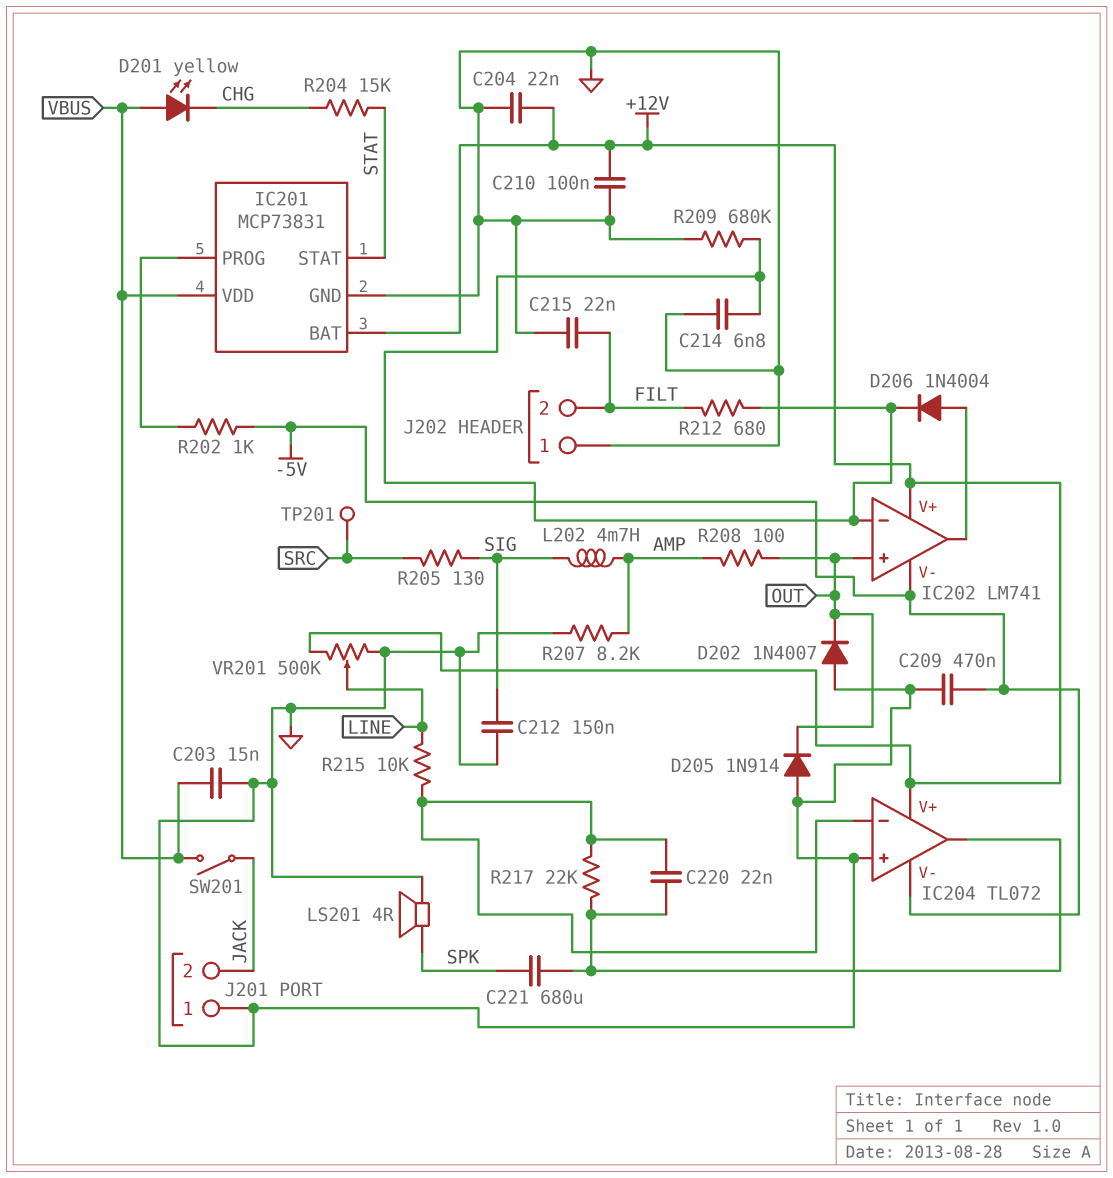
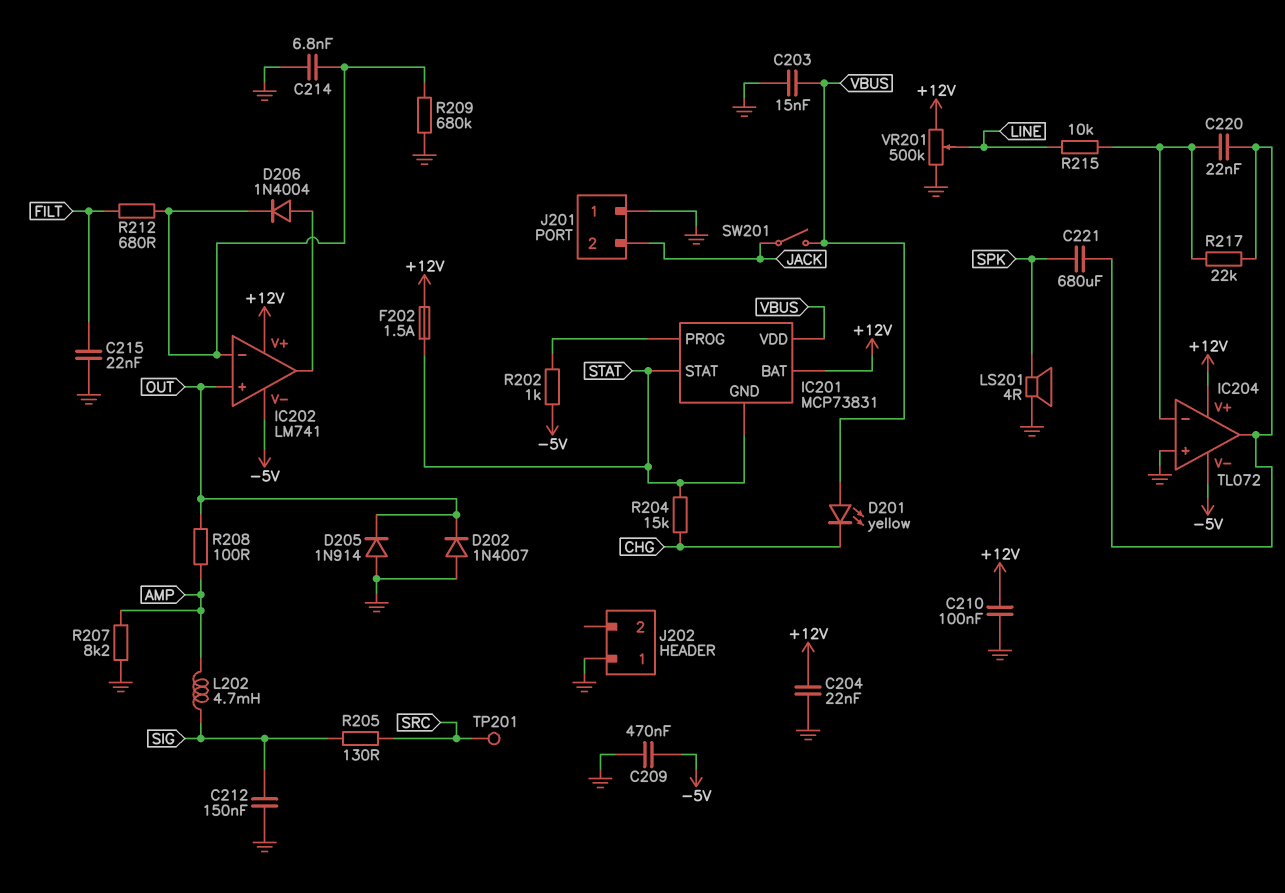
F202: none -> 1.5A (+12V, STAT)
IC201 pin GND: GND -> STAT
J202 pin 2: FILT -> none

